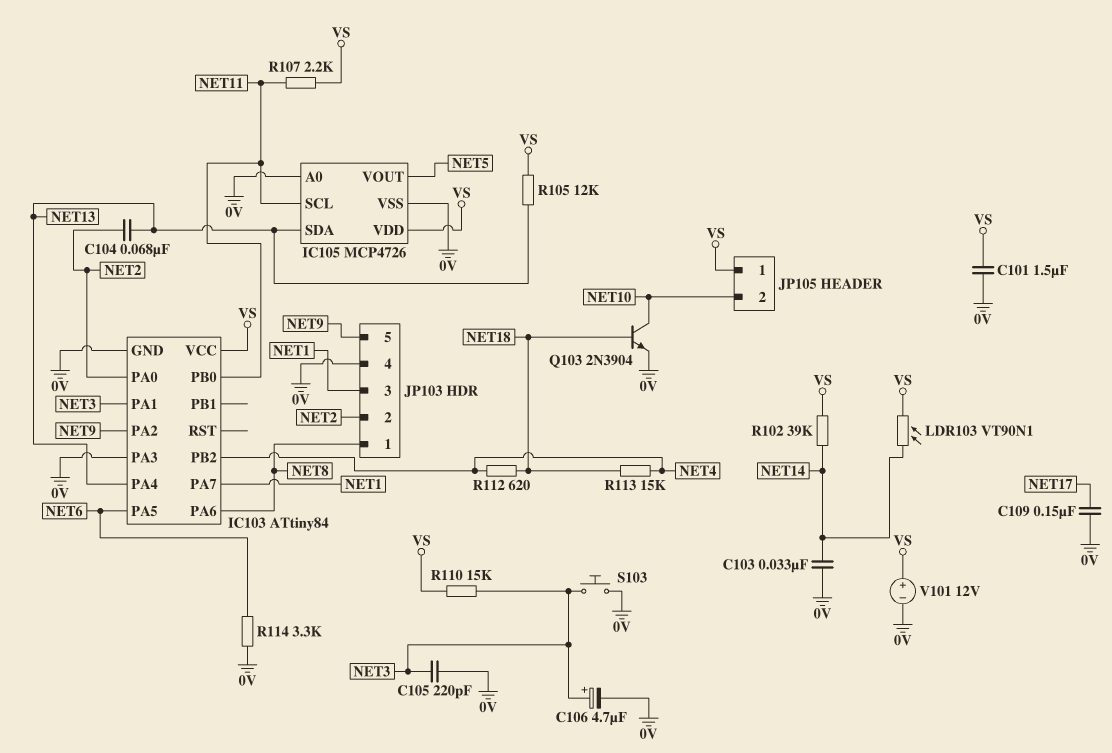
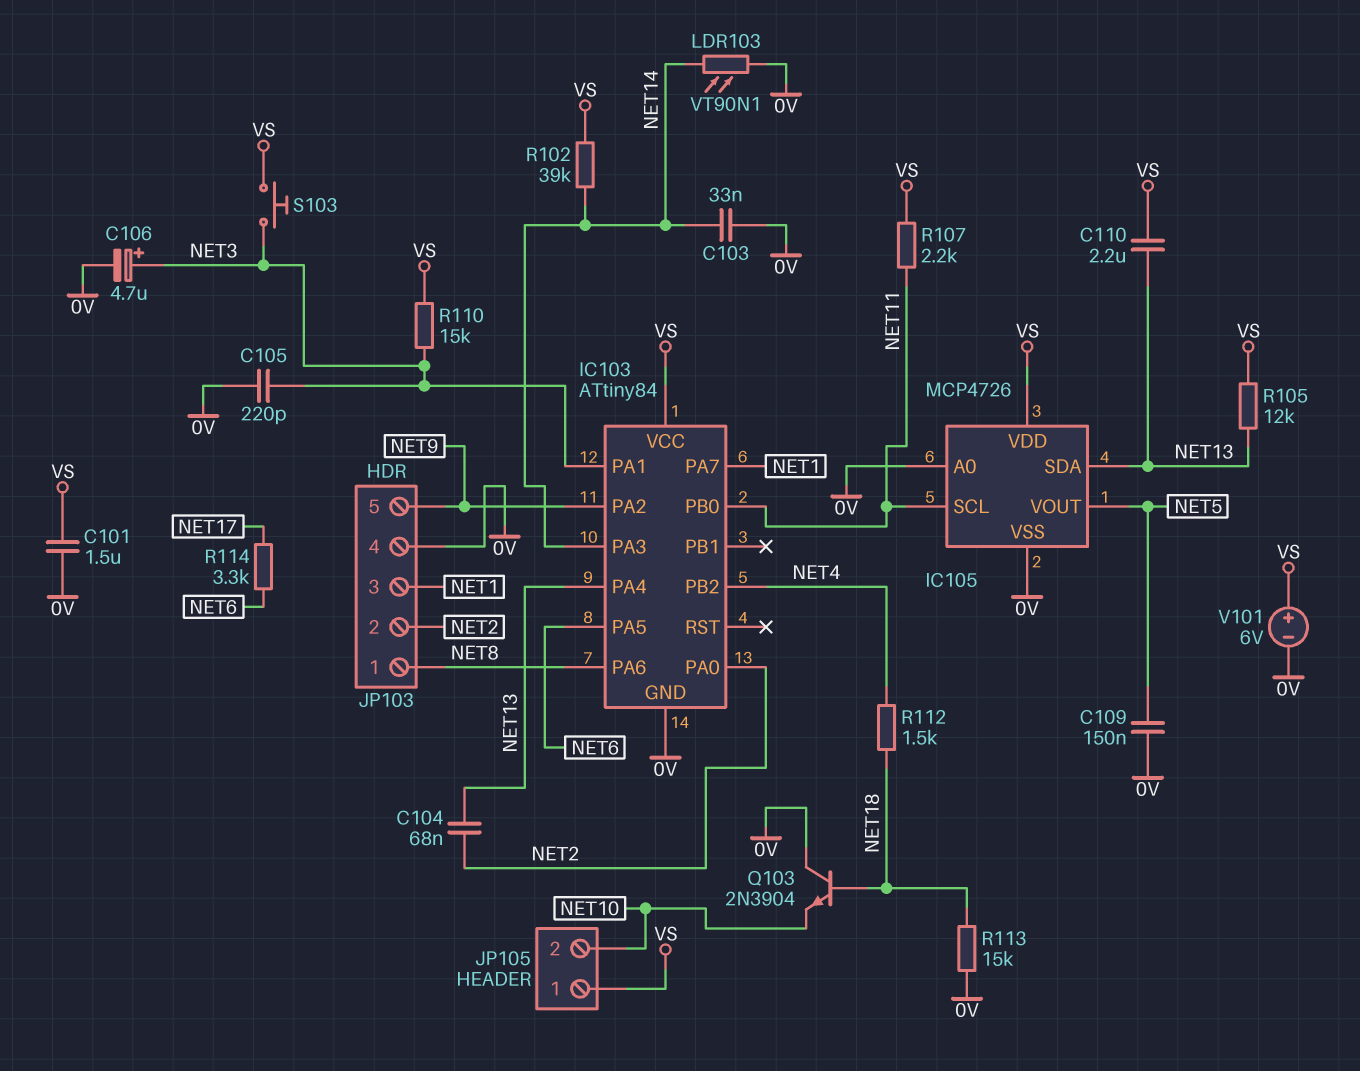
C109: 150nF (0V, NET17) -> 150nF (0V, NET5)
C110: none -> 2.2uF (NET13, VS)
IC103 pin PA3: 0V -> NET14
LDR103: VT90N1 (NET14, VS) -> VT90N1 (0V, NET14)
Q103: NPN 2N3904 (B NET18, C NET10, E 0V) -> NPN 2N3904 (B NET18, C 0V, E NET10)
R112: 620 (NET4, NET18) -> 1.5k (NET4, NET18)
R113: 15k (NET4, NET18) -> 15k (0V, NET18)
R114: 3.3k (0V, NET6) -> 3.3k (NET6, NET17)
S103: button (0V, NET3) -> button (NET3, VS)
V101: 12V (plus VS, minus 0V) -> 6V (plus VS, minus 0V)

